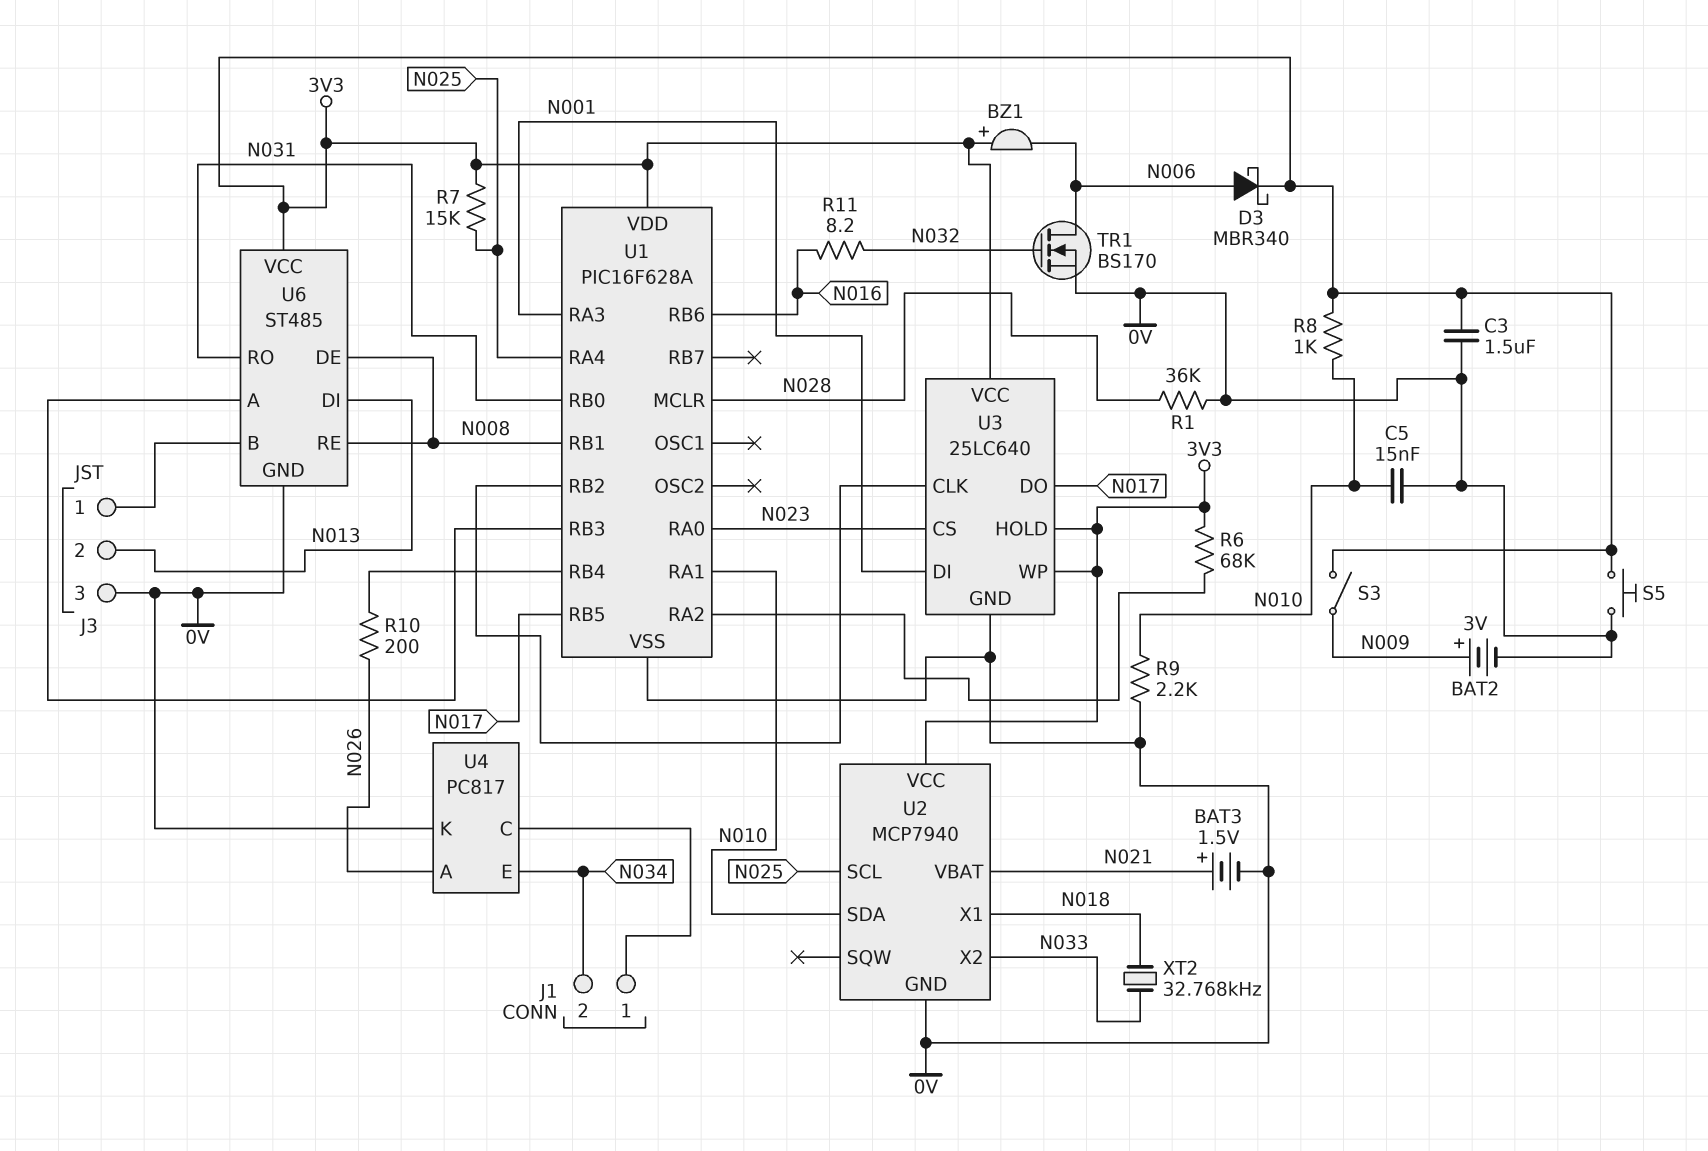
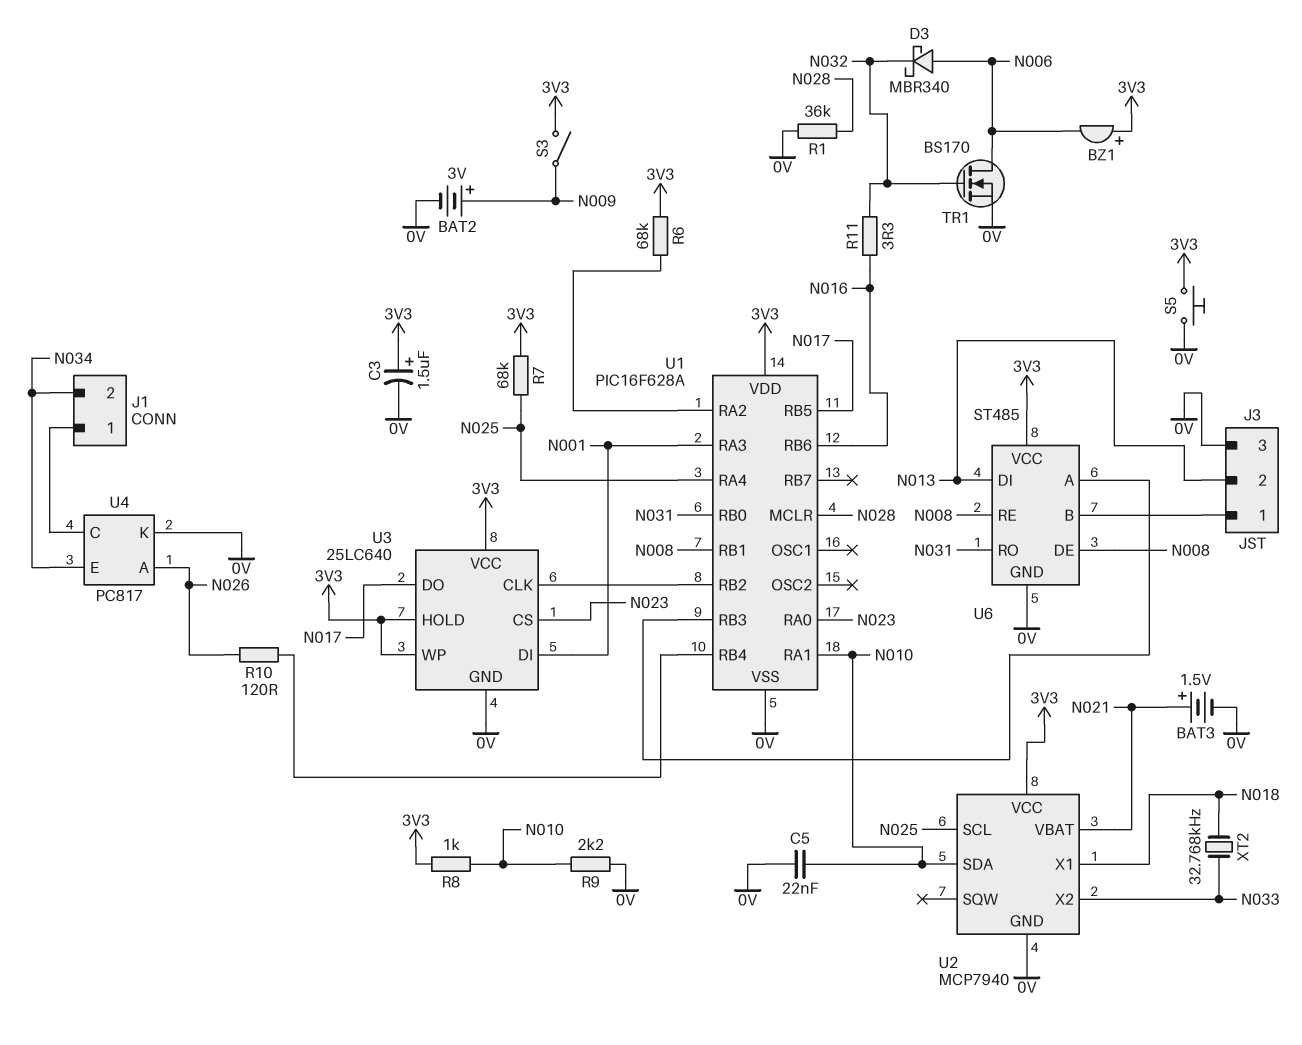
C3: 1.5uF (0V, 3V3) -> 1.5uF (plus 3V3, minus 0V)
C5: 15nF (0V, N010) -> 22nF (0V, N010)
D3: schottky MBR340 (A N006, K 3V3) -> schottky MBR340 (A N006, K N032)
R7: 15k (3V3, N025) -> 68k (3V3, N025)
R10: 200 (N026, U1/RB4) -> 120 (N026, U1/RB4)
R11: 8.2 (N016, N032) -> 3.3 (N016, N032)

